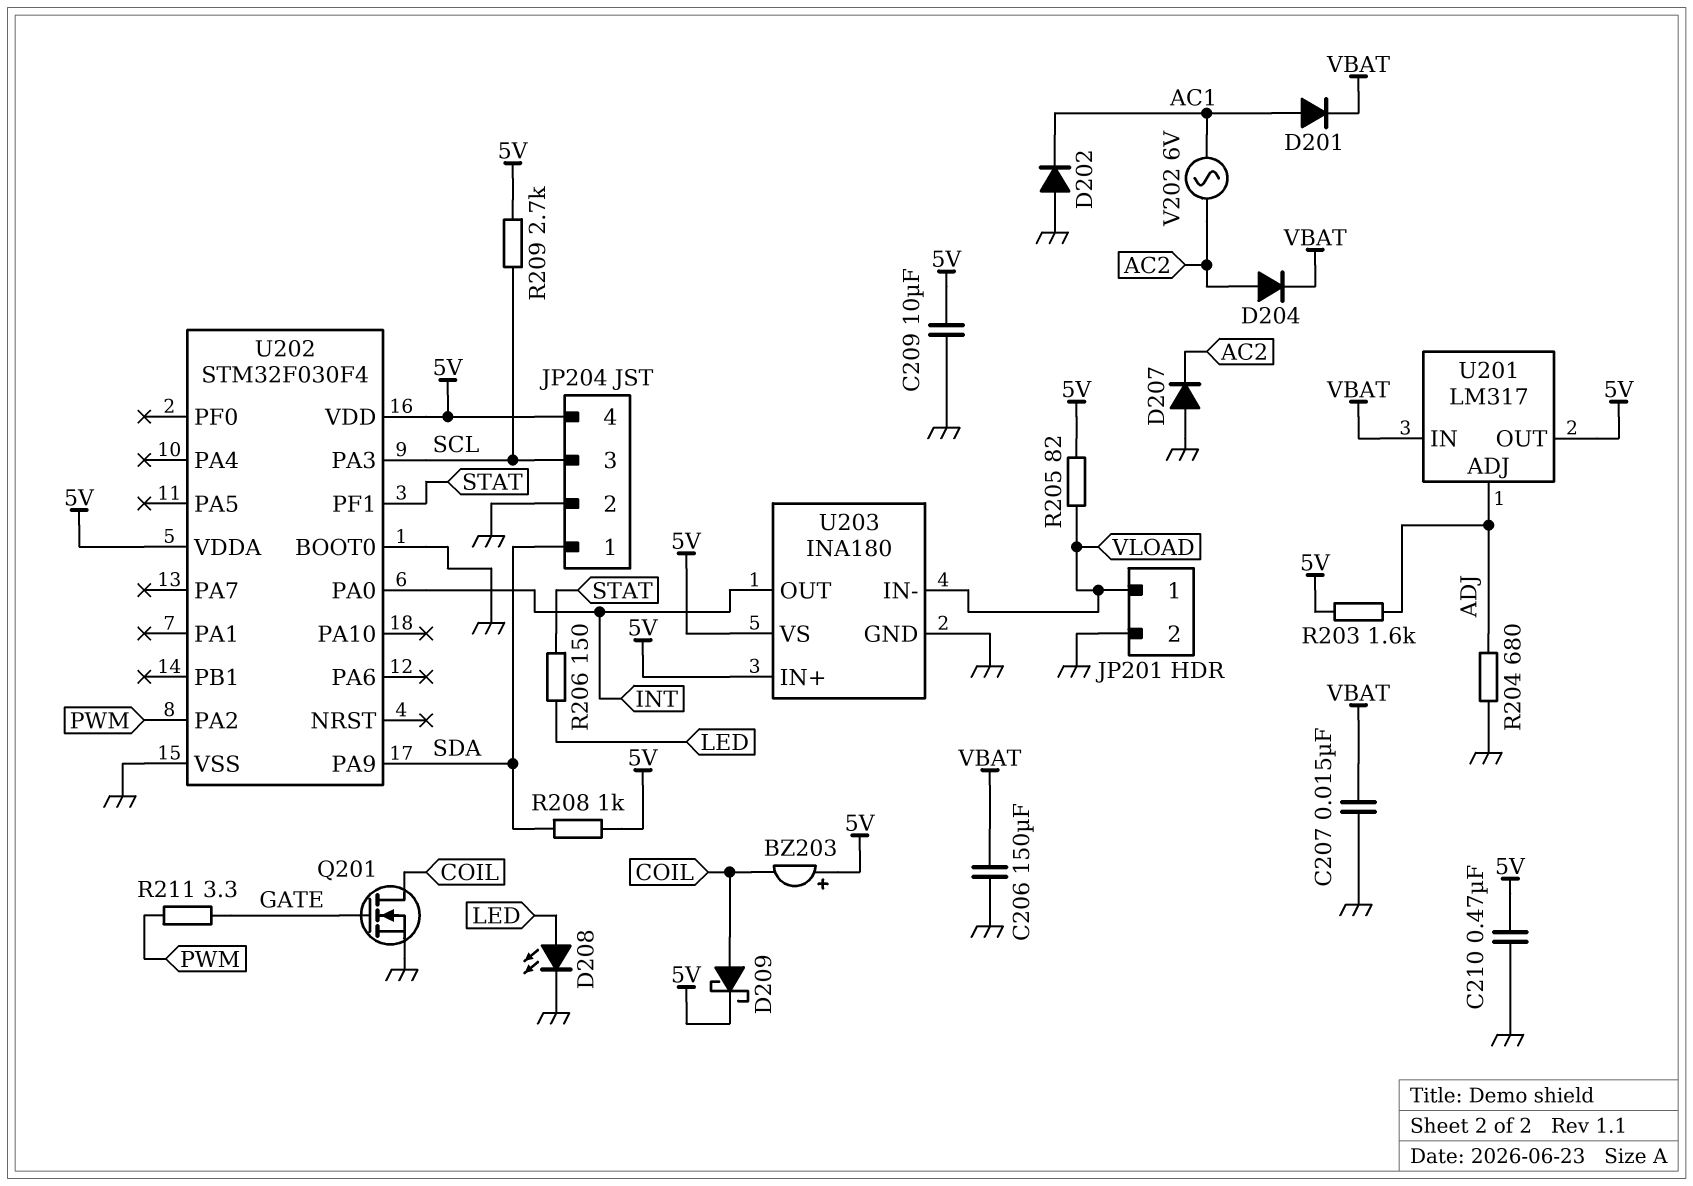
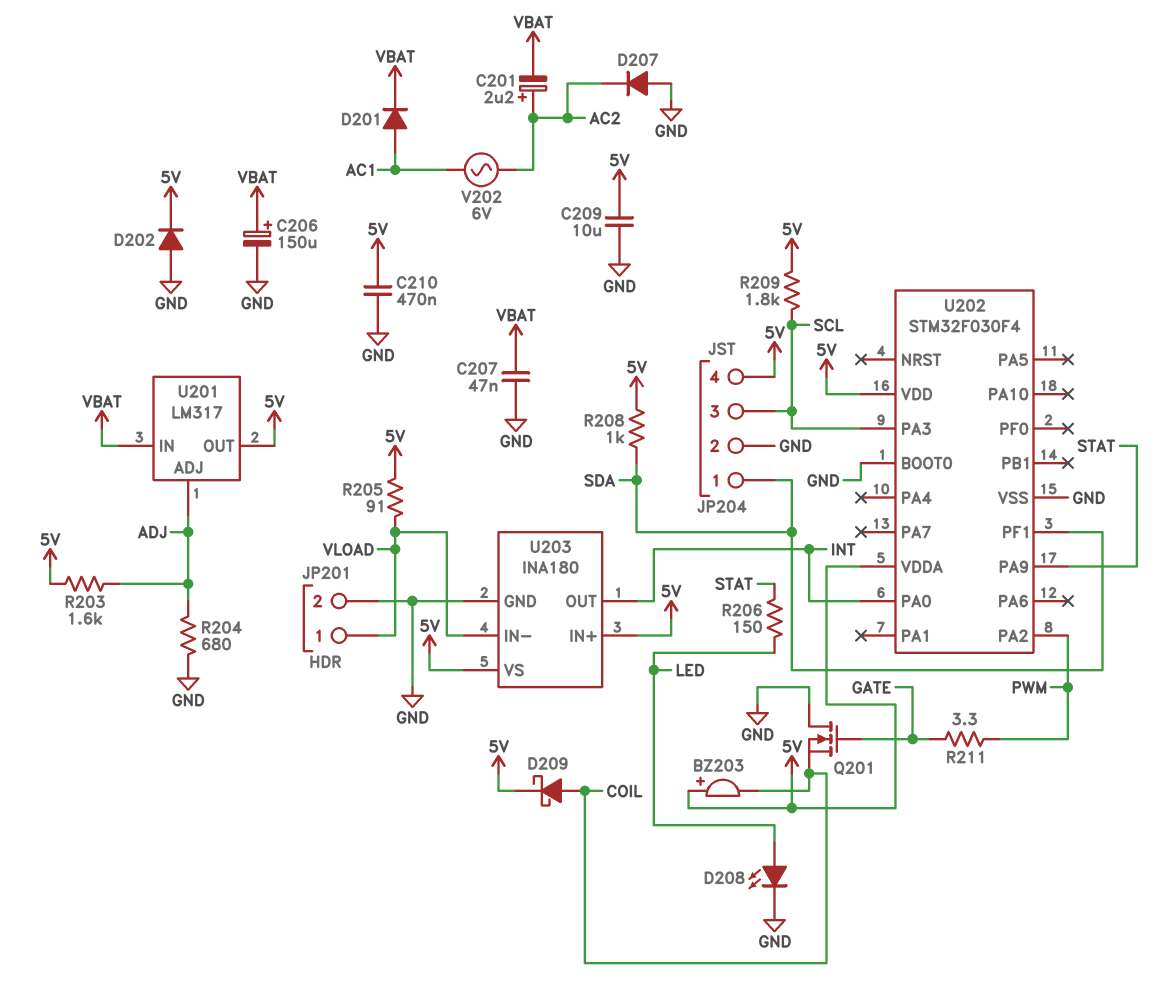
C201: none -> 2.2uF (plus AC2, minus VBAT)
C206: 150uF (GND, VBAT) -> 150uF (plus VBAT, minus GND)
C207: 15nF (GND, VBAT) -> 47nF (GND, VBAT)
D202: diode (A GND, K AC1) -> diode (A GND, K 5V)
D204: diode (A AC2, K VBAT) -> none
Q201: NMOS (G GATE, D COIL, S GND) -> NMOS (G GATE, D GND, S COIL)
R205: 82 (5V, VLOAD) -> 91 (5V, VLOAD)
R209: 2.7k (5V, SCL) -> 1.8k (5V, SCL)
U202 pin PA9: SDA -> STAT
U202 pin PF1: STAT -> SDA

